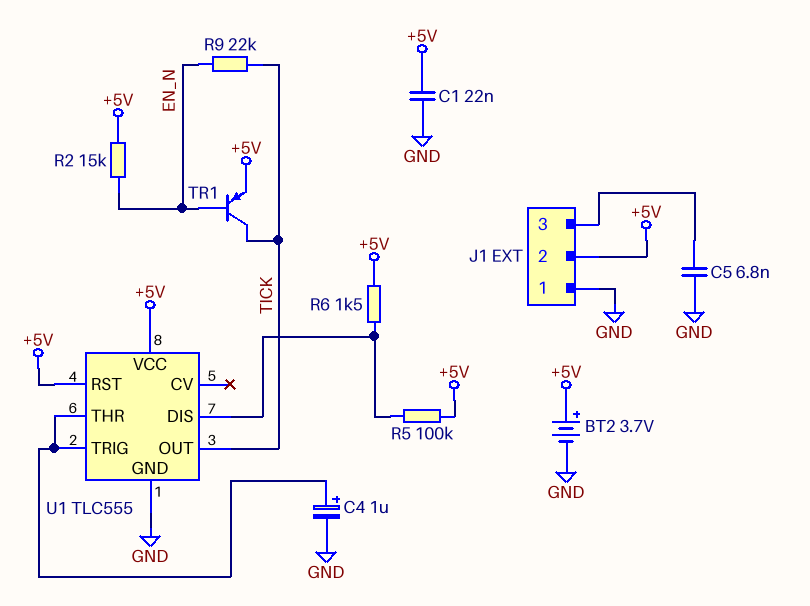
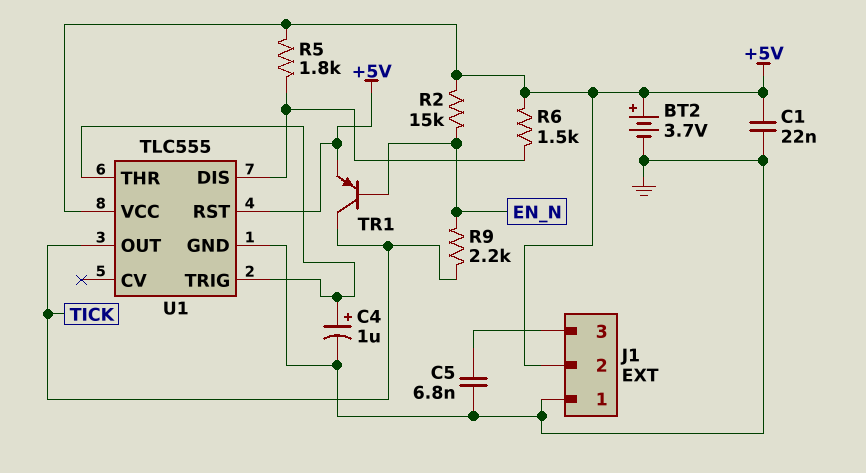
R5: 100k (+5V, U1/DIS) -> 1.8k (+5V, U1/DIS)
R9: 22k (EN_N, TICK) -> 2.2k (EN_N, TICK)

